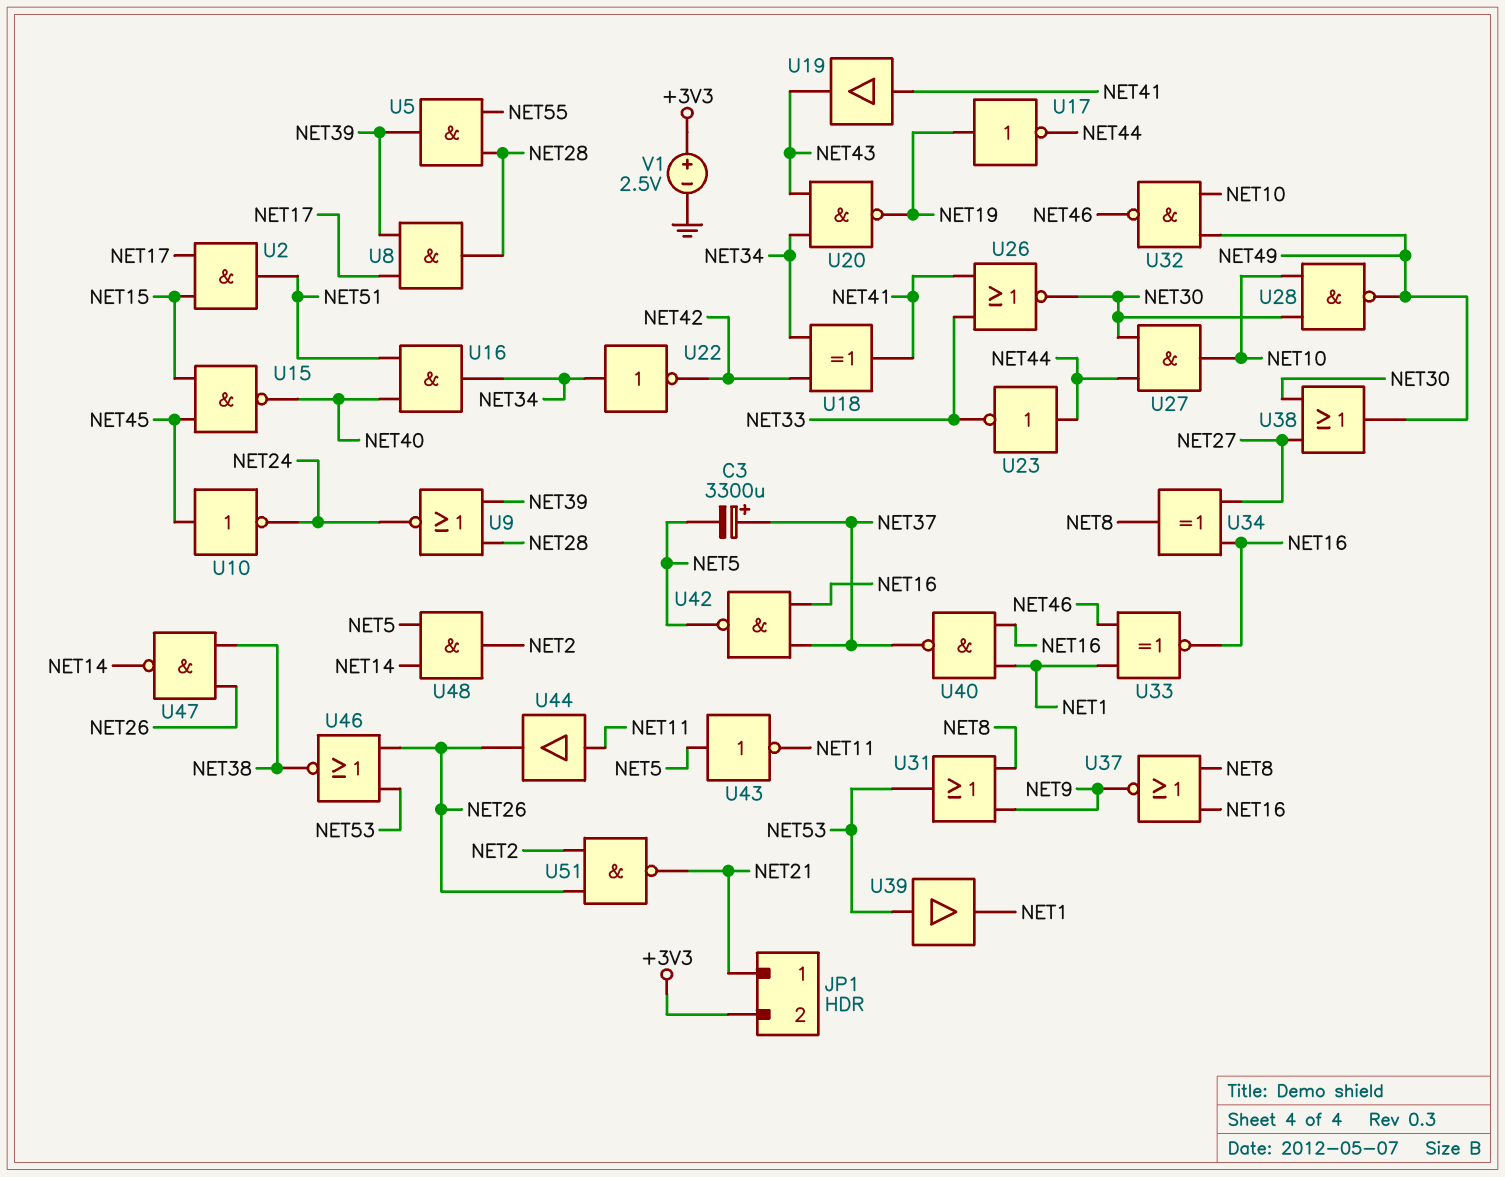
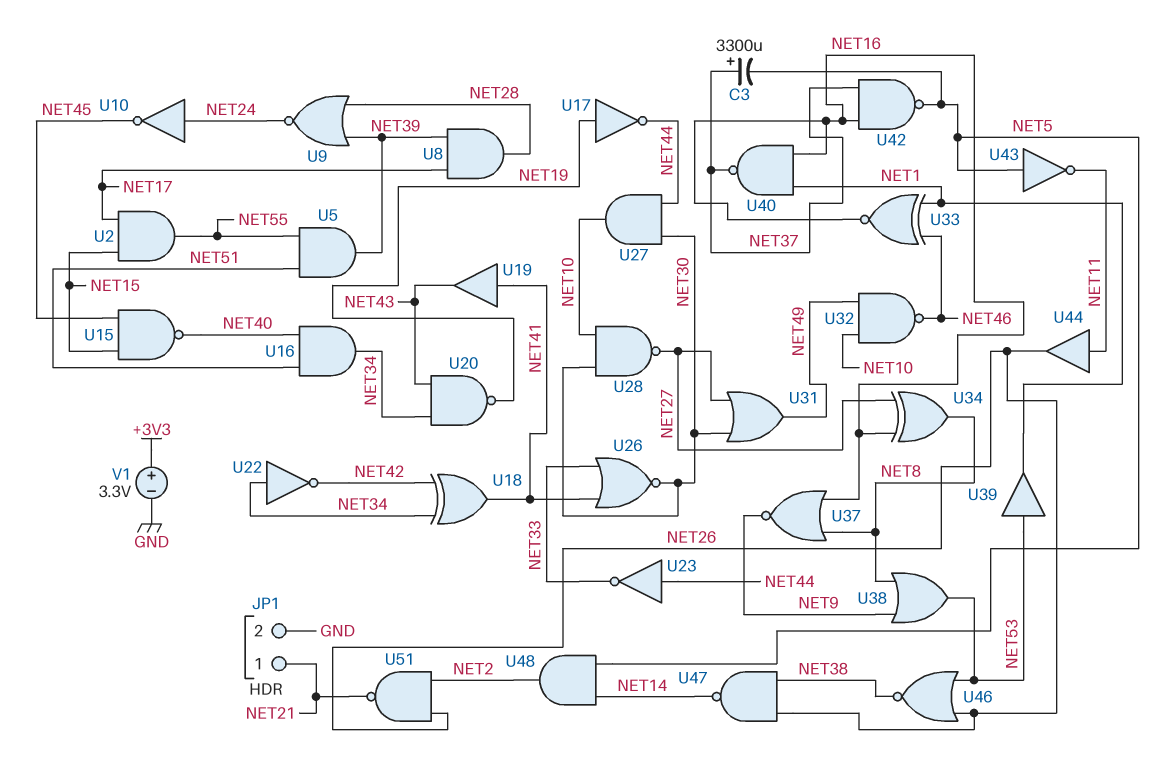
JP1 pin 2: +3V3 -> GND
U2: AND (in NET15, in NET17, out NET51) -> AND (in NET15, in NET17, out NET55)
U5: AND (in NET28, in NET55, out NET39) -> AND (in NET51, in NET55, out NET39)
U10: NOT (in NET45, out NET24) -> NOT (in NET24, out NET45)
U28: NAND (in NET10, in NET30, out NET49) -> NAND (in NET10, in NET30, out NET27)
U31: OR (in NET8, in NET9, out NET53) -> OR (in NET27, in NET30, out NET49)
U38: OR (in NET27, in NET30, out NET49) -> OR (in NET8, in NET9, out NET53)
V1: 2.5V (plus +3V3, minus GND) -> 3.3V (plus +3V3, minus GND)

